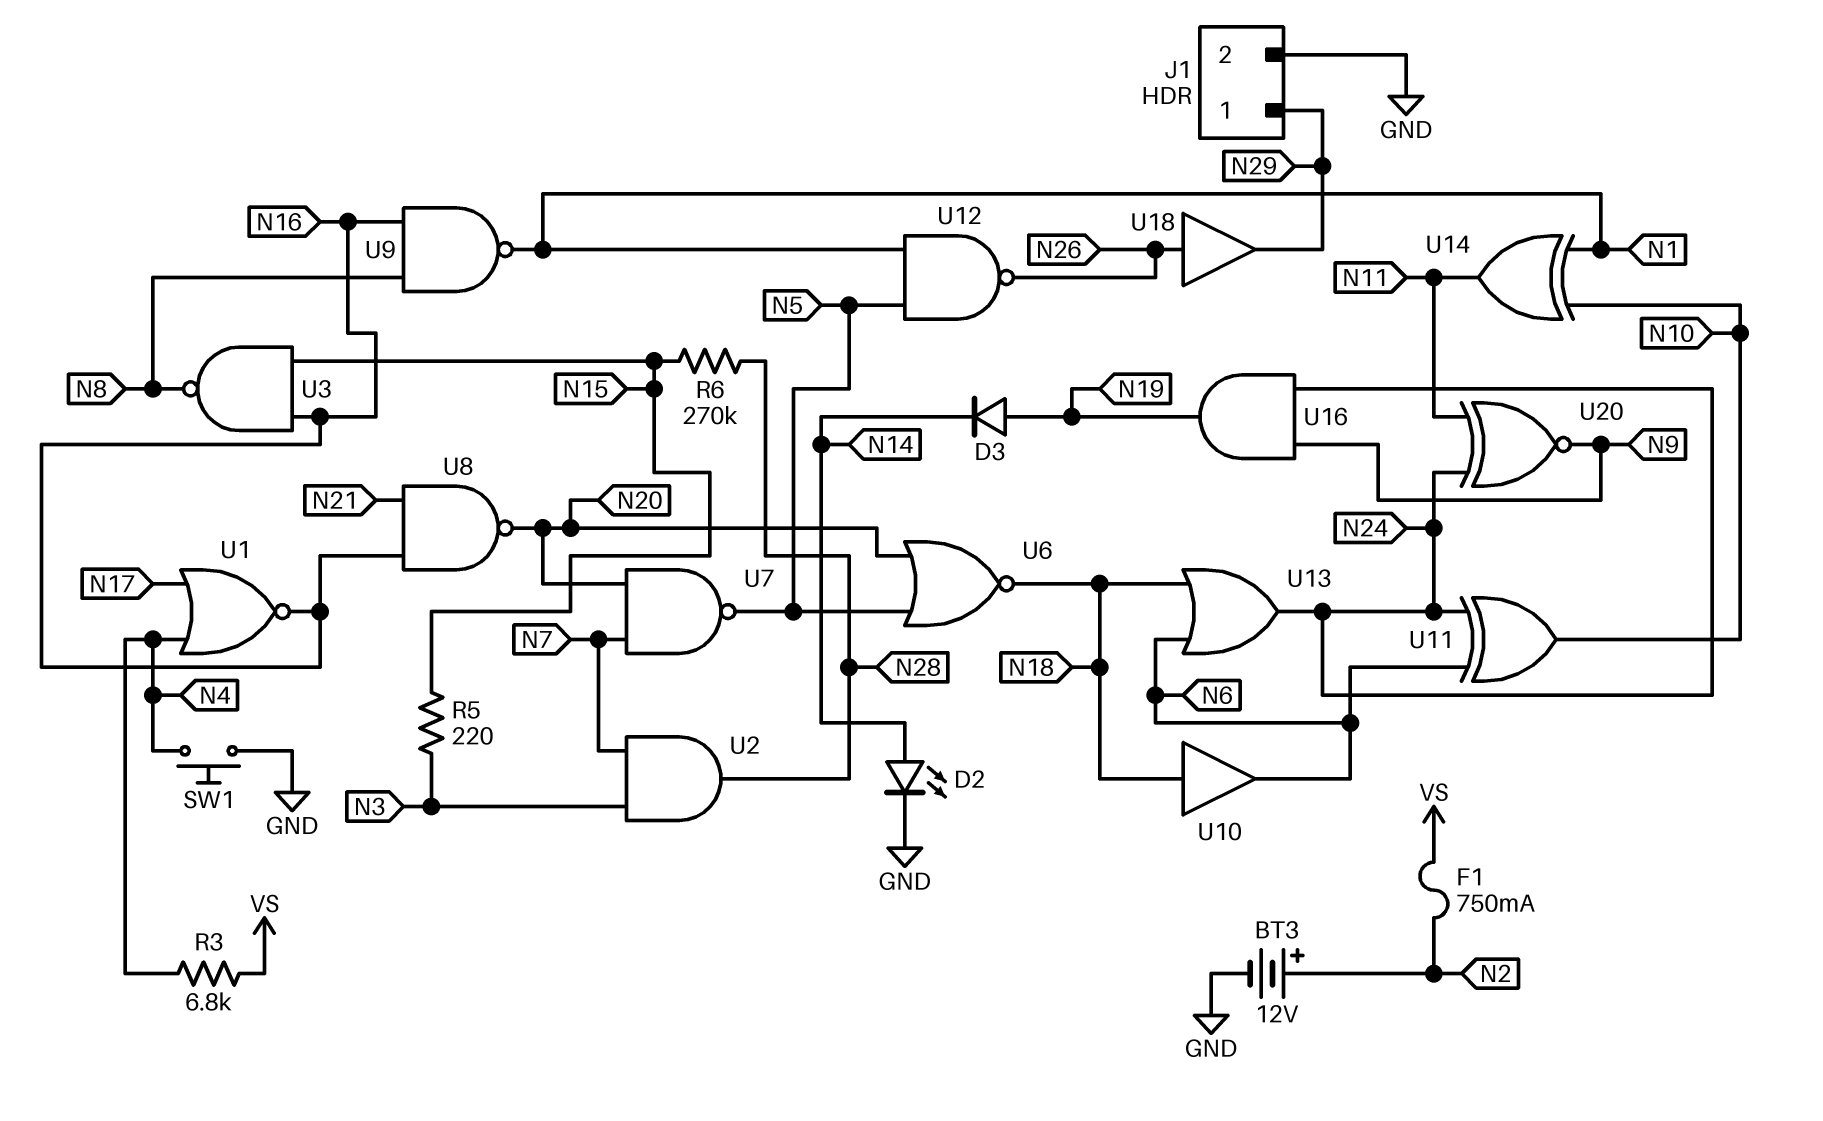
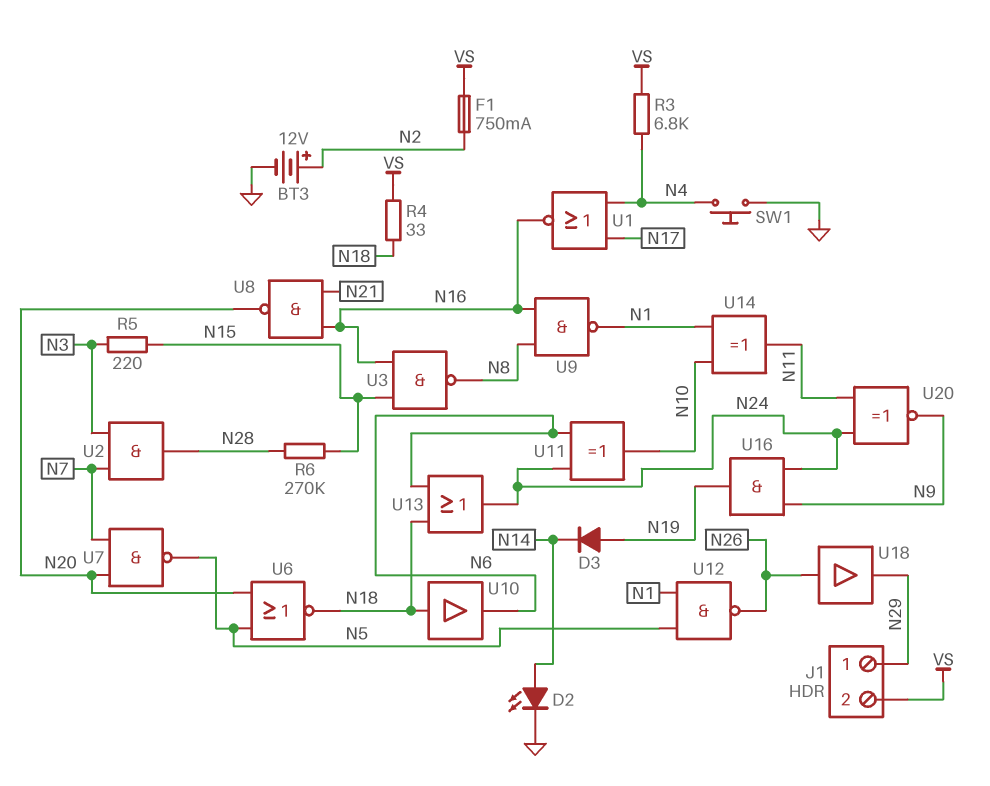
J1 pin 2: GND -> VS
R4: none -> 33 (N18, VS)

